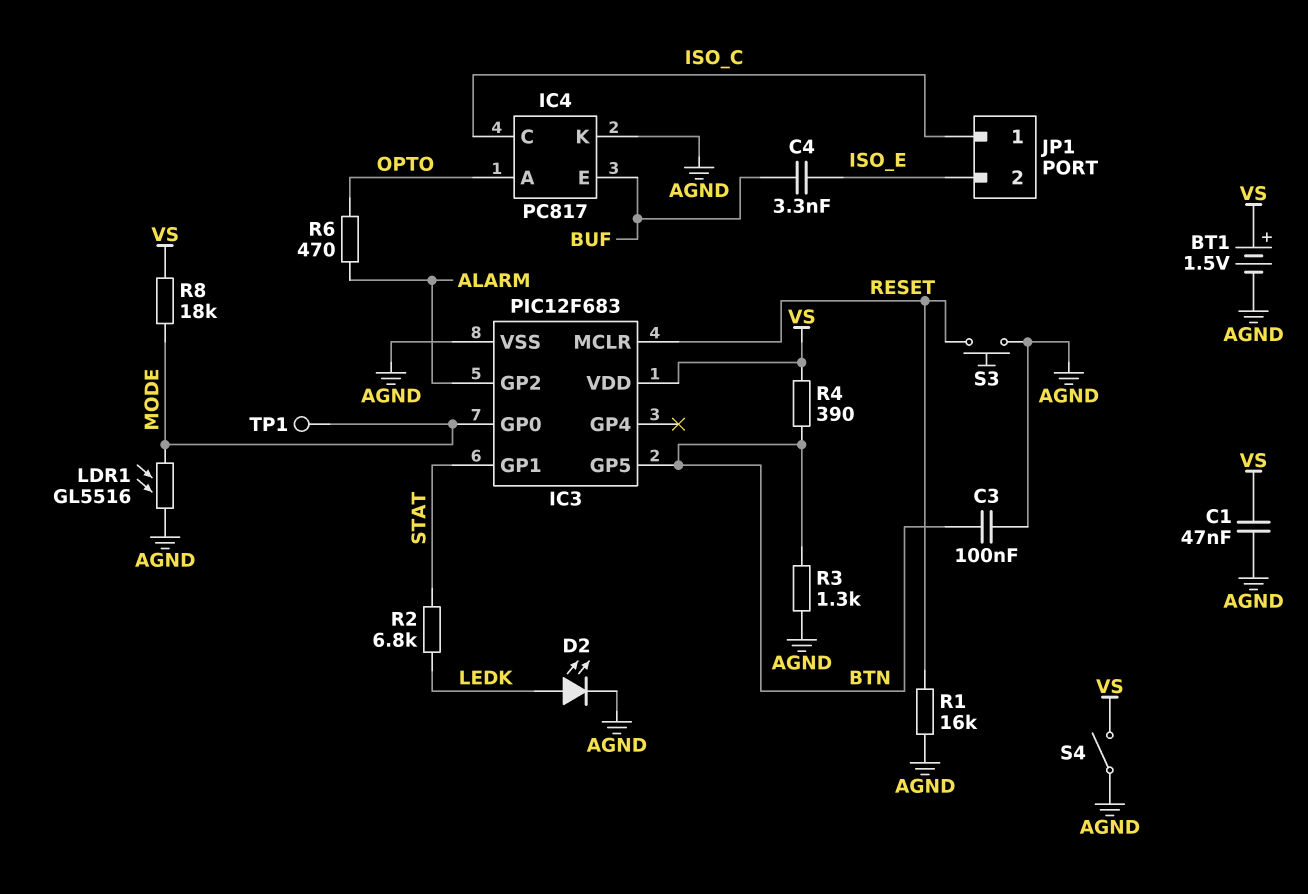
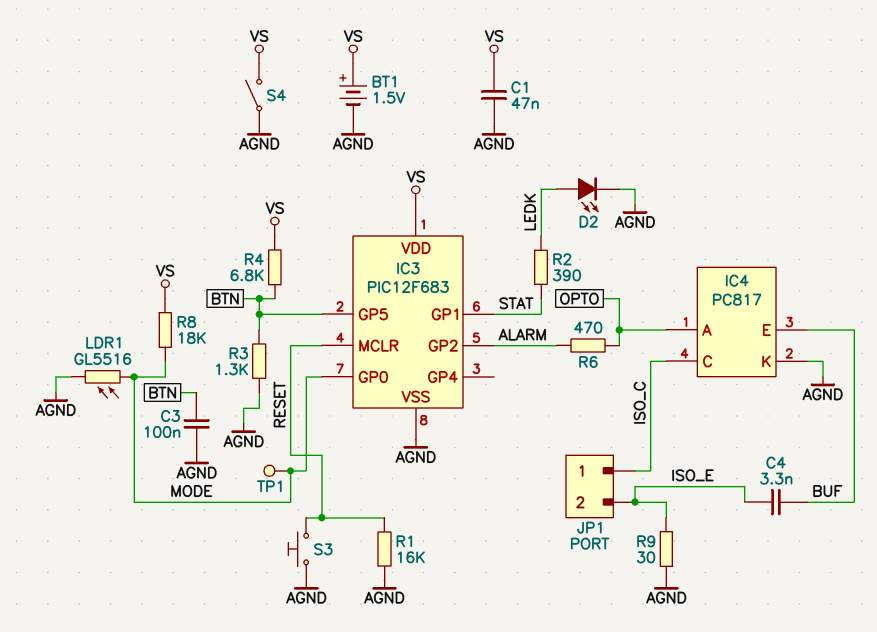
R2: 6.8k (LEDK, STAT) -> 390 (LEDK, STAT)
R4: 390 (BTN, VS) -> 6.8k (BTN, VS)
R9: none -> 30 (AGND, ISO_E)

